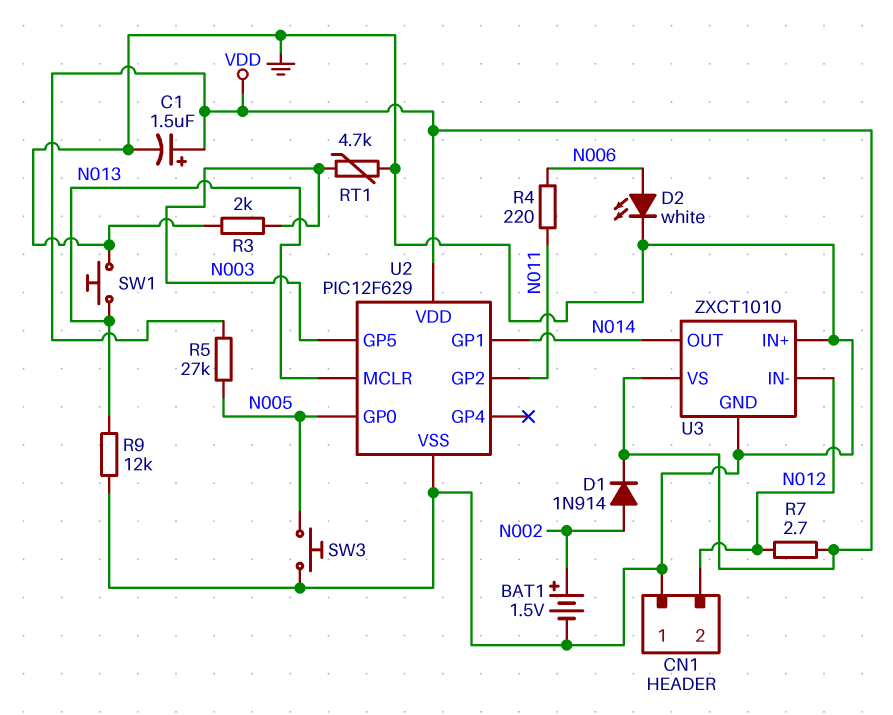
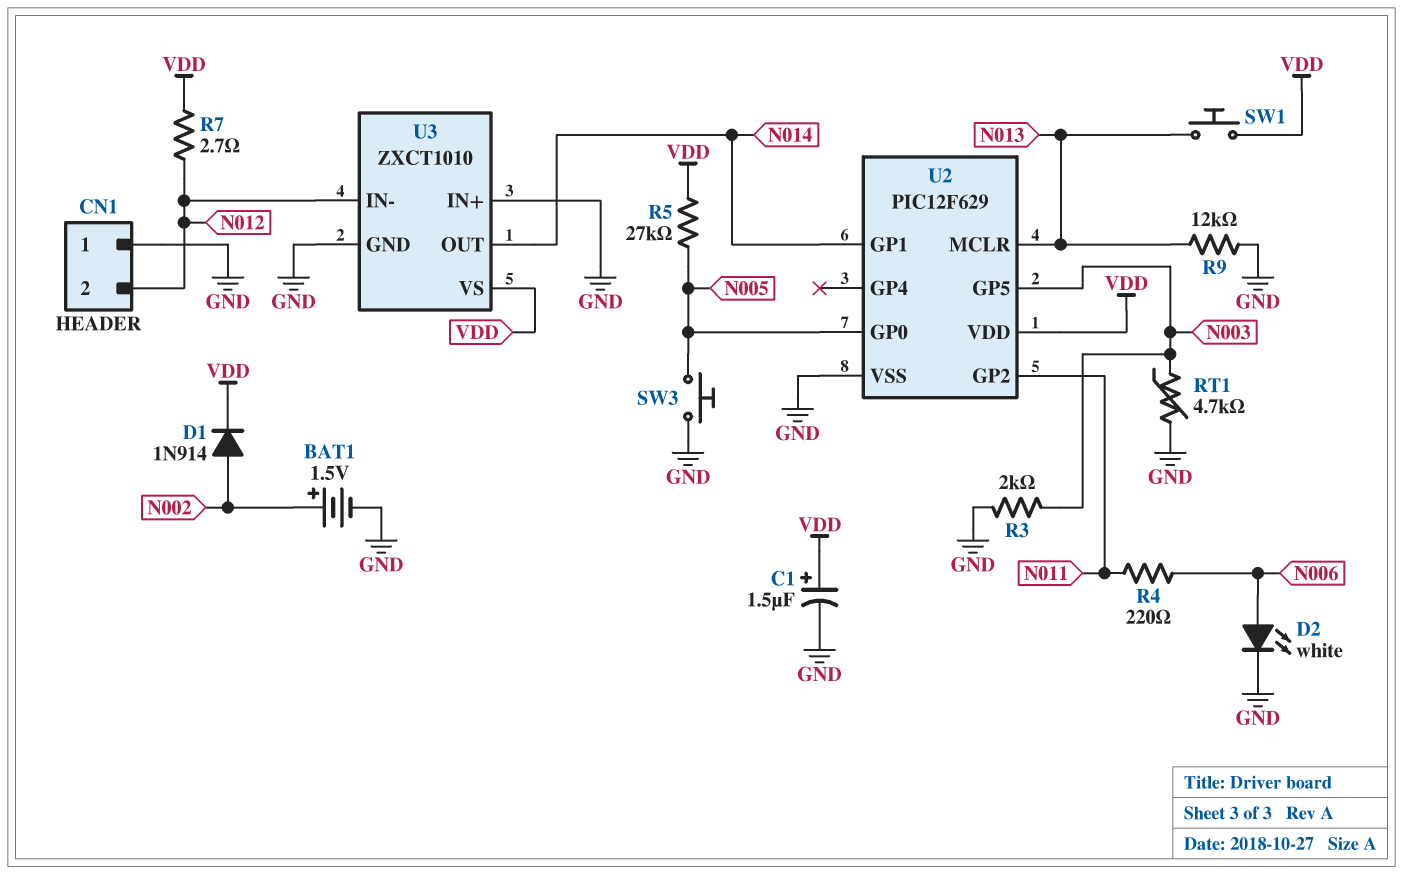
SW1: button (GND, N013) -> button (N013, VDD)

